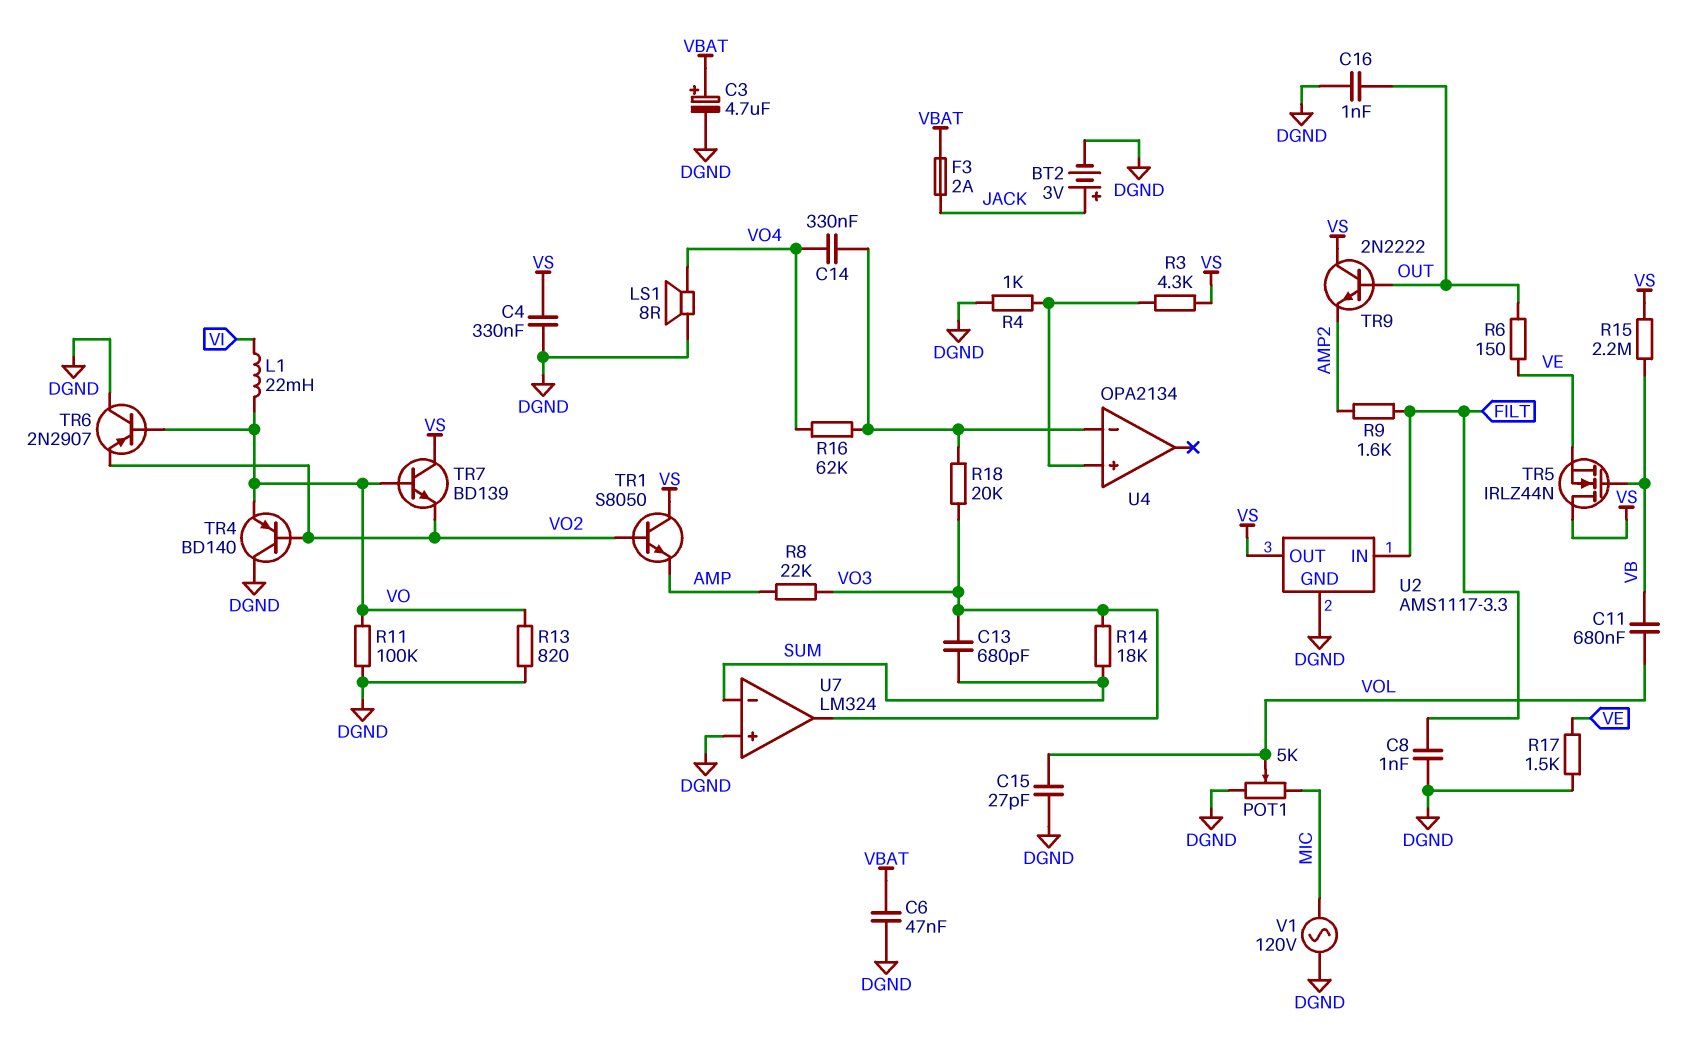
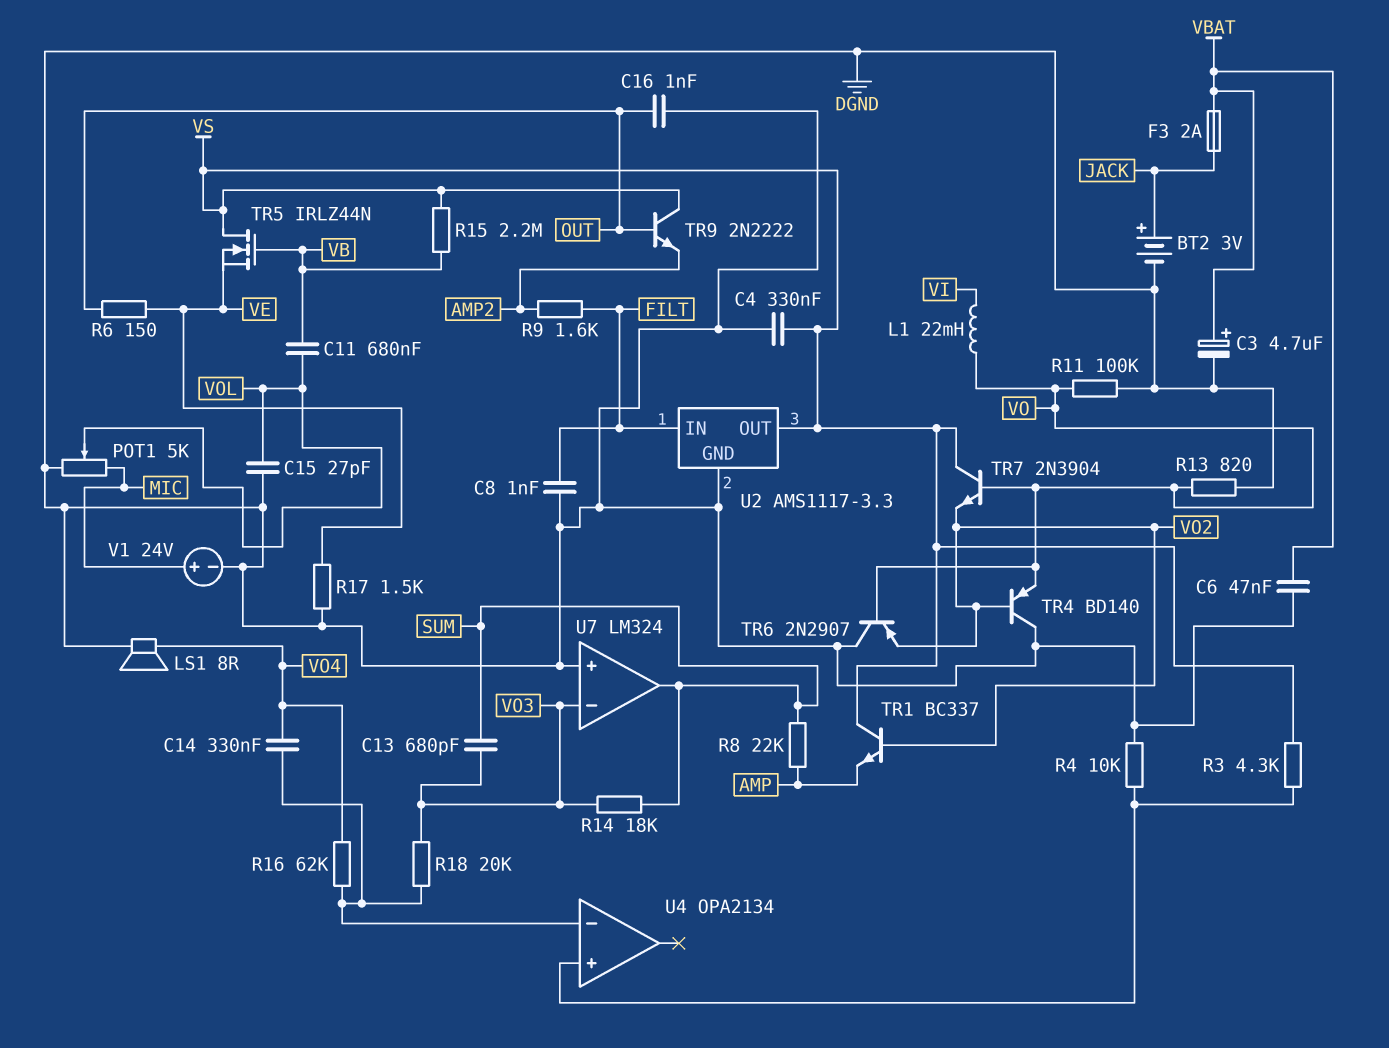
R4: 1k (DGND, U4/in+) -> 10k (DGND, U4/in+)
R8: 22k (AMP, VO3) -> 22k (AMP, SUM)
TR1: NPN S8050 (B VO2, C VS, E AMP) -> NPN BC337 (B VO2, C VS, E AMP)
TR7: NPN BD139 (B VO, C VS, E VO2) -> NPN 2N3904 (B VO, C VS, E VO2)
U7 pin in-: SUM -> VO3
U7 pin out: VO3 -> SUM
V1: AC 120V (DGND, MIC) -> 24V (plus MIC, minus DGND)

